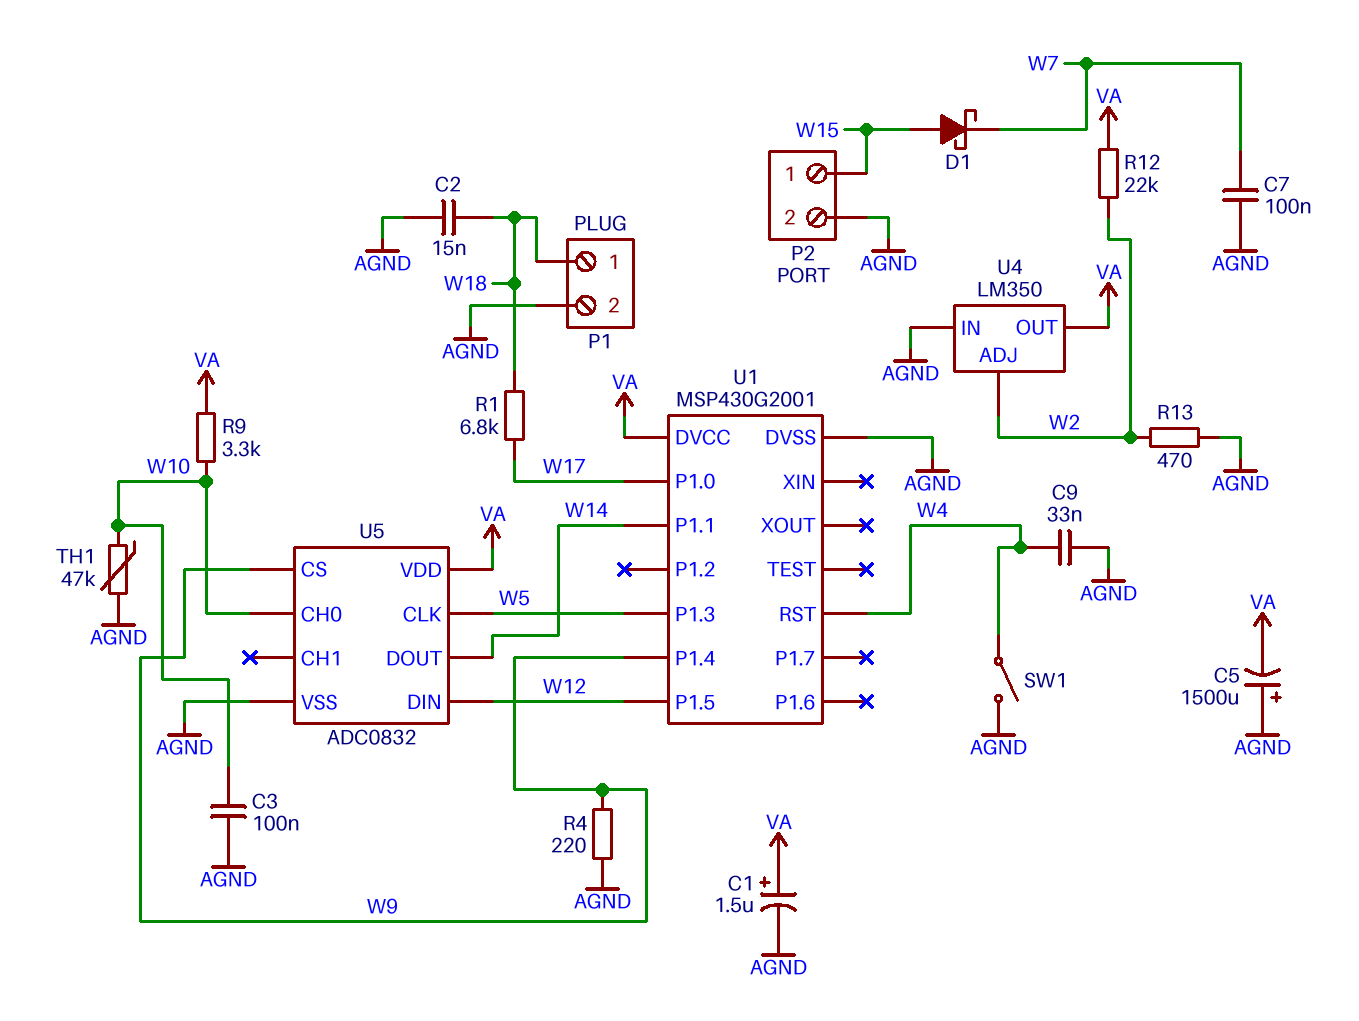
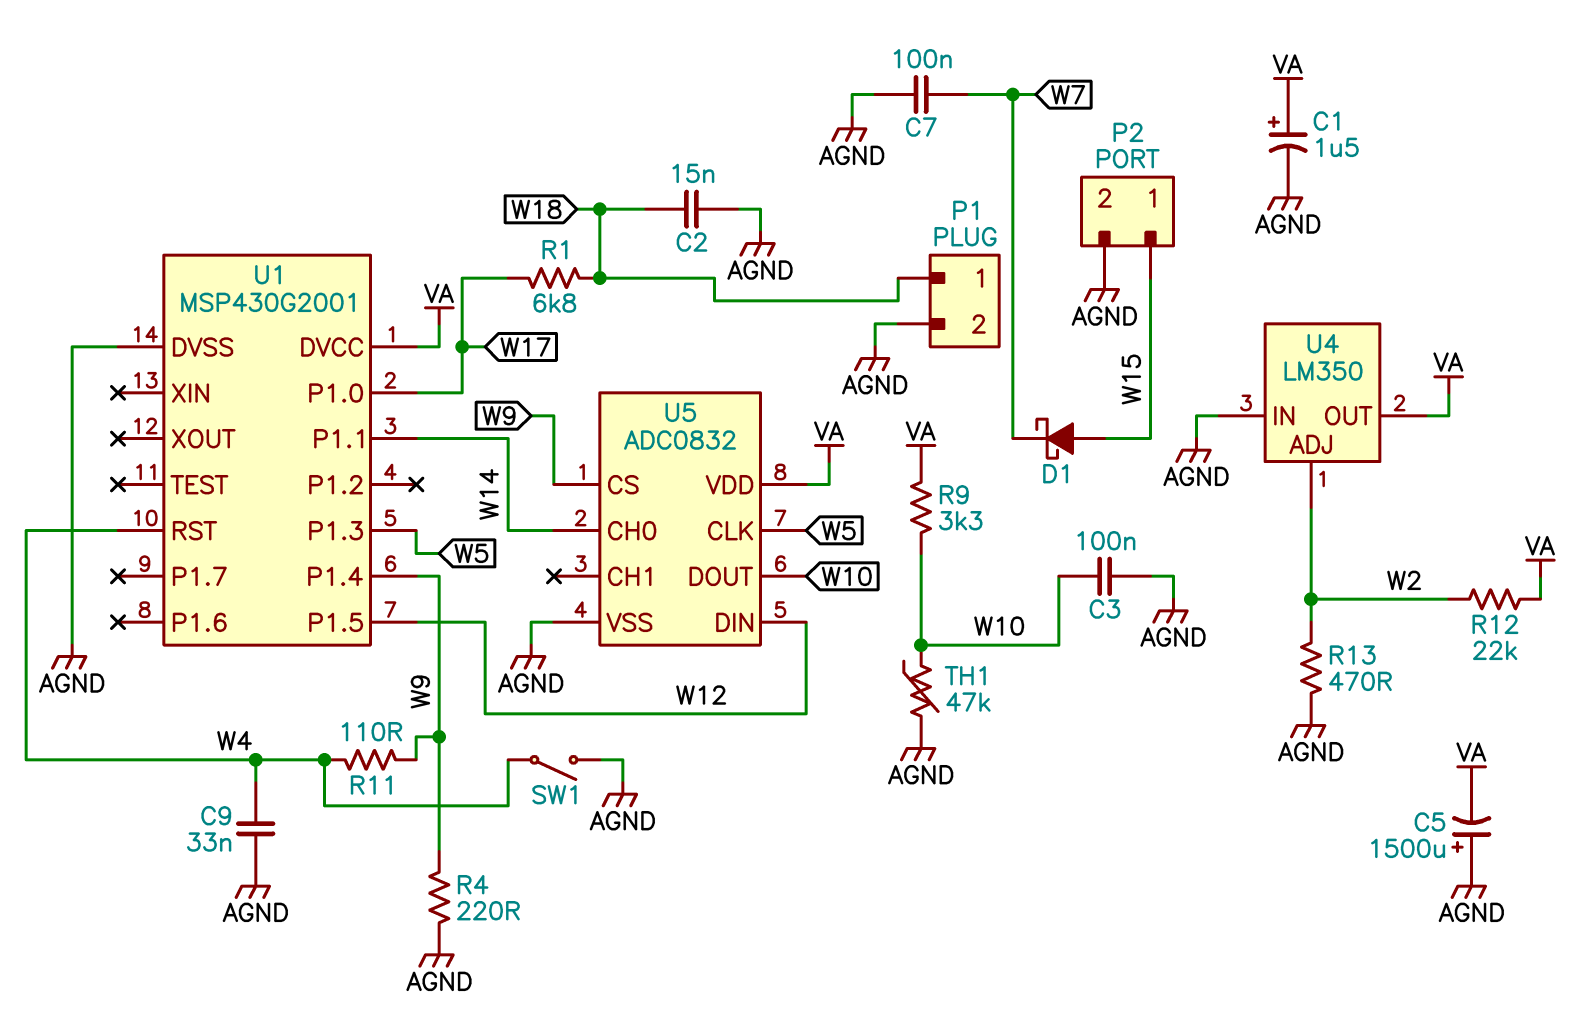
R11: none -> 110 (W4, W9)
U5 pin CH0: W10 -> W14
U5 pin DOUT: W14 -> W10

